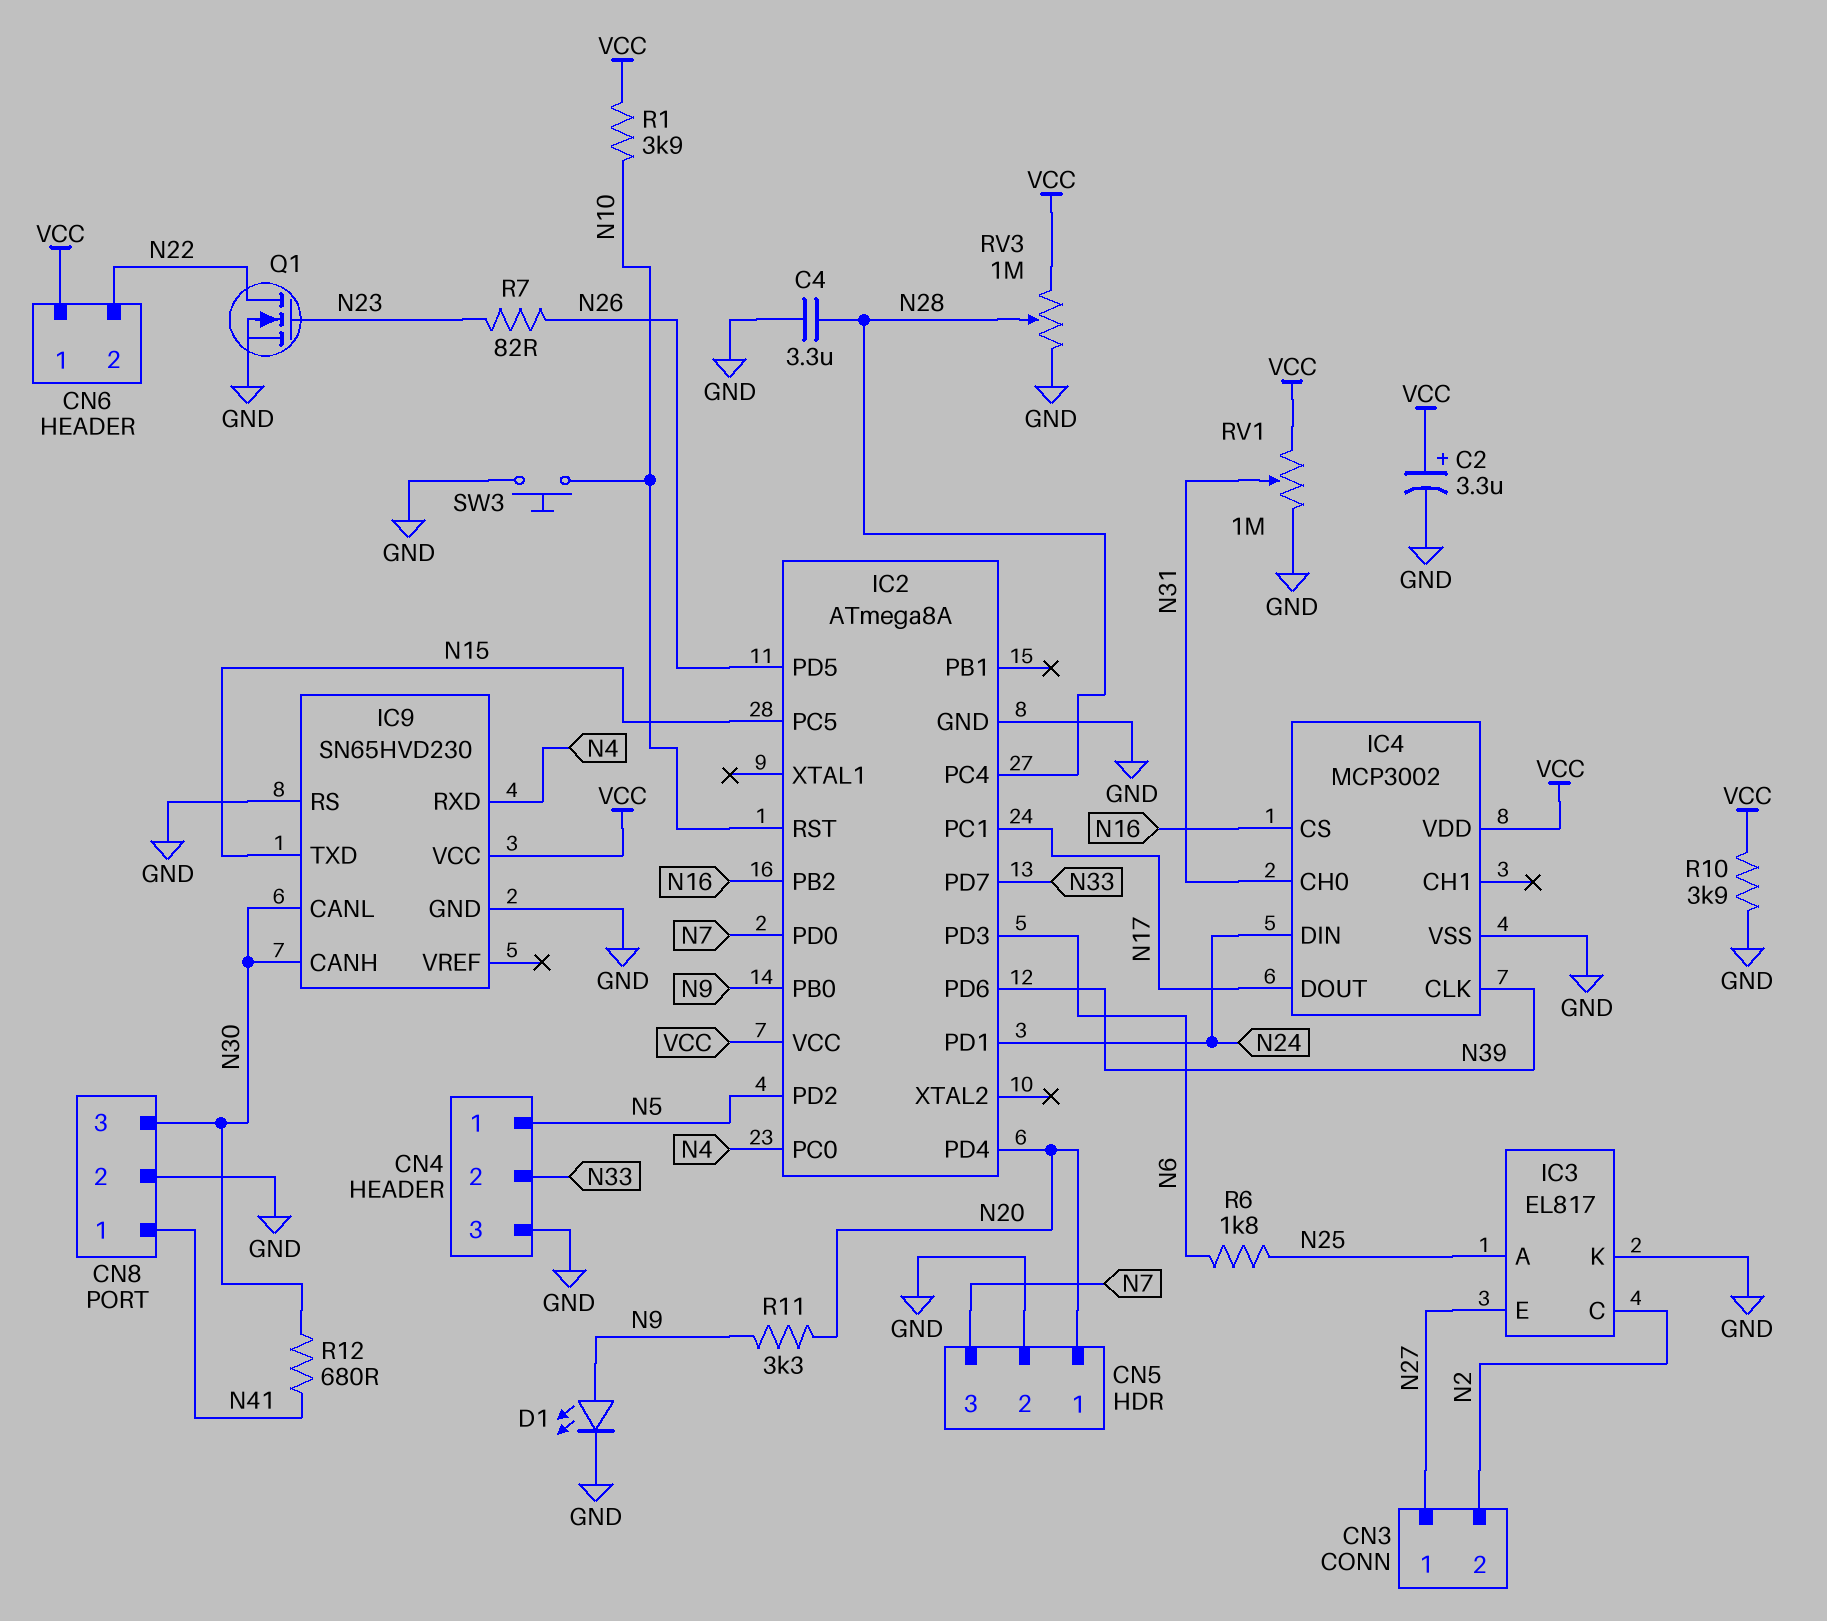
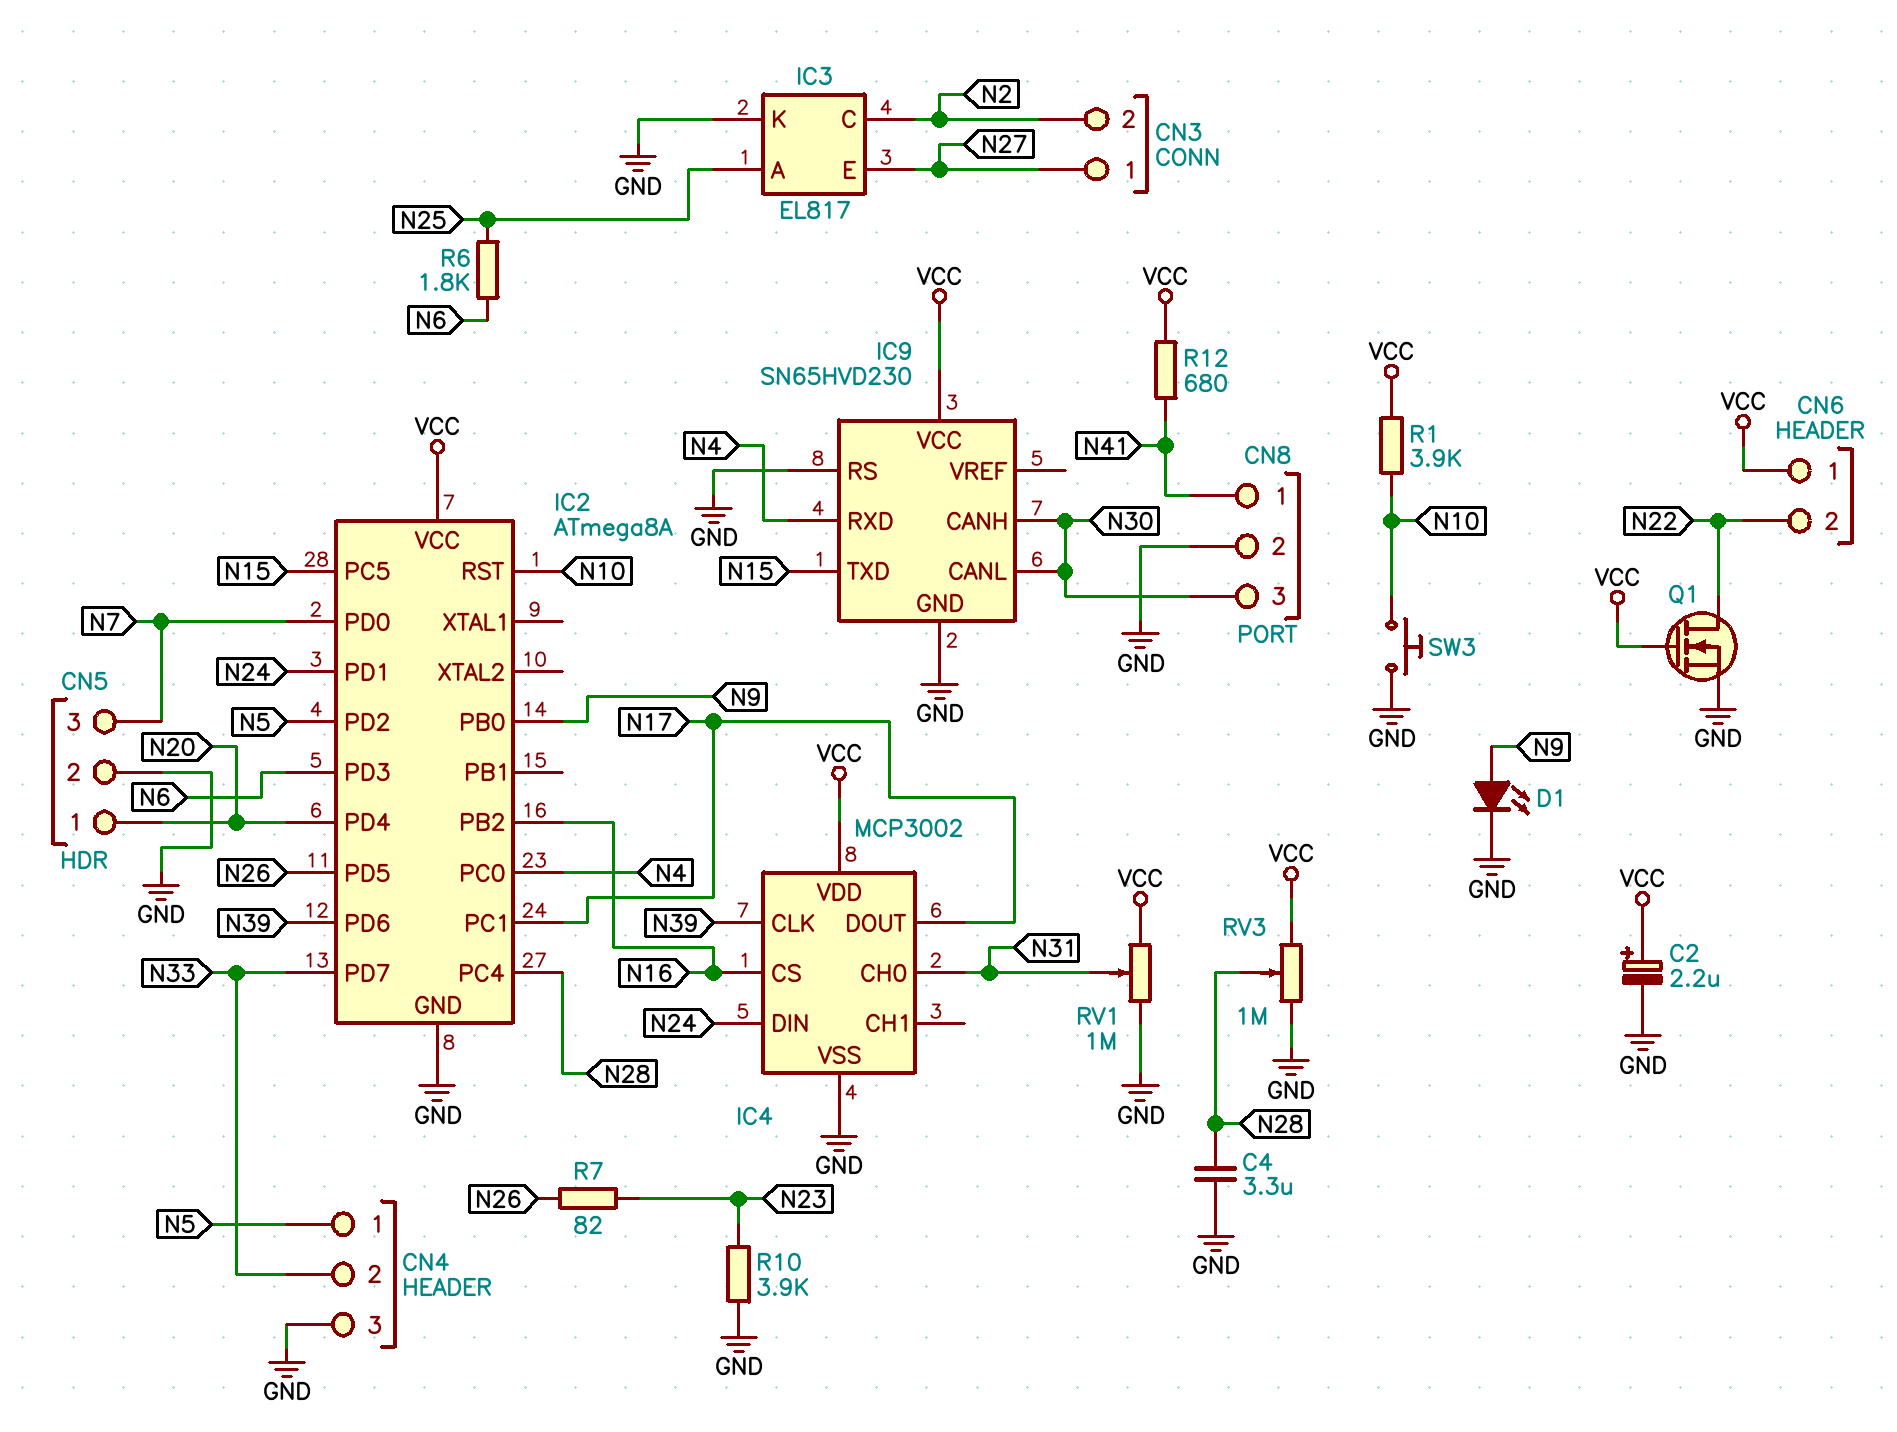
C2: 3.3uF (plus VCC, minus GND) -> 2.2uF (plus VCC, minus GND)
Q1: NMOS (G N23, D N22, S GND) -> NMOS (G VCC, D N22, S GND)
R10: 3.9k (GND, VCC) -> 3.9k (GND, N23)
R11: 3.3k (N9, N20) -> none
R12: 680 (N30, N41) -> 680 (N41, VCC)

